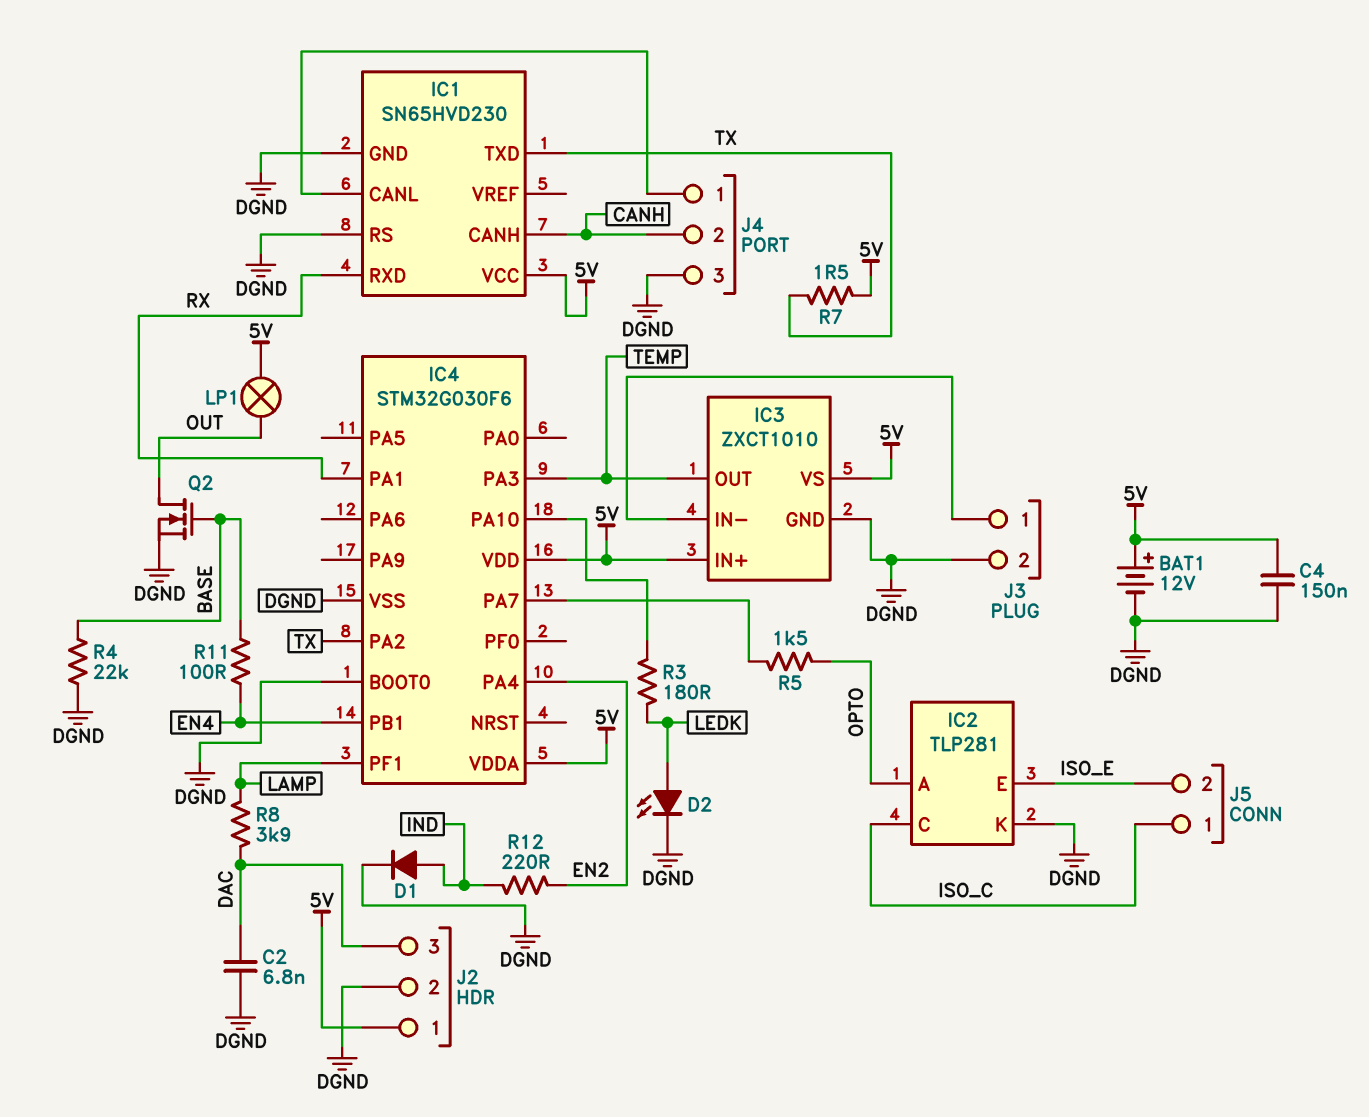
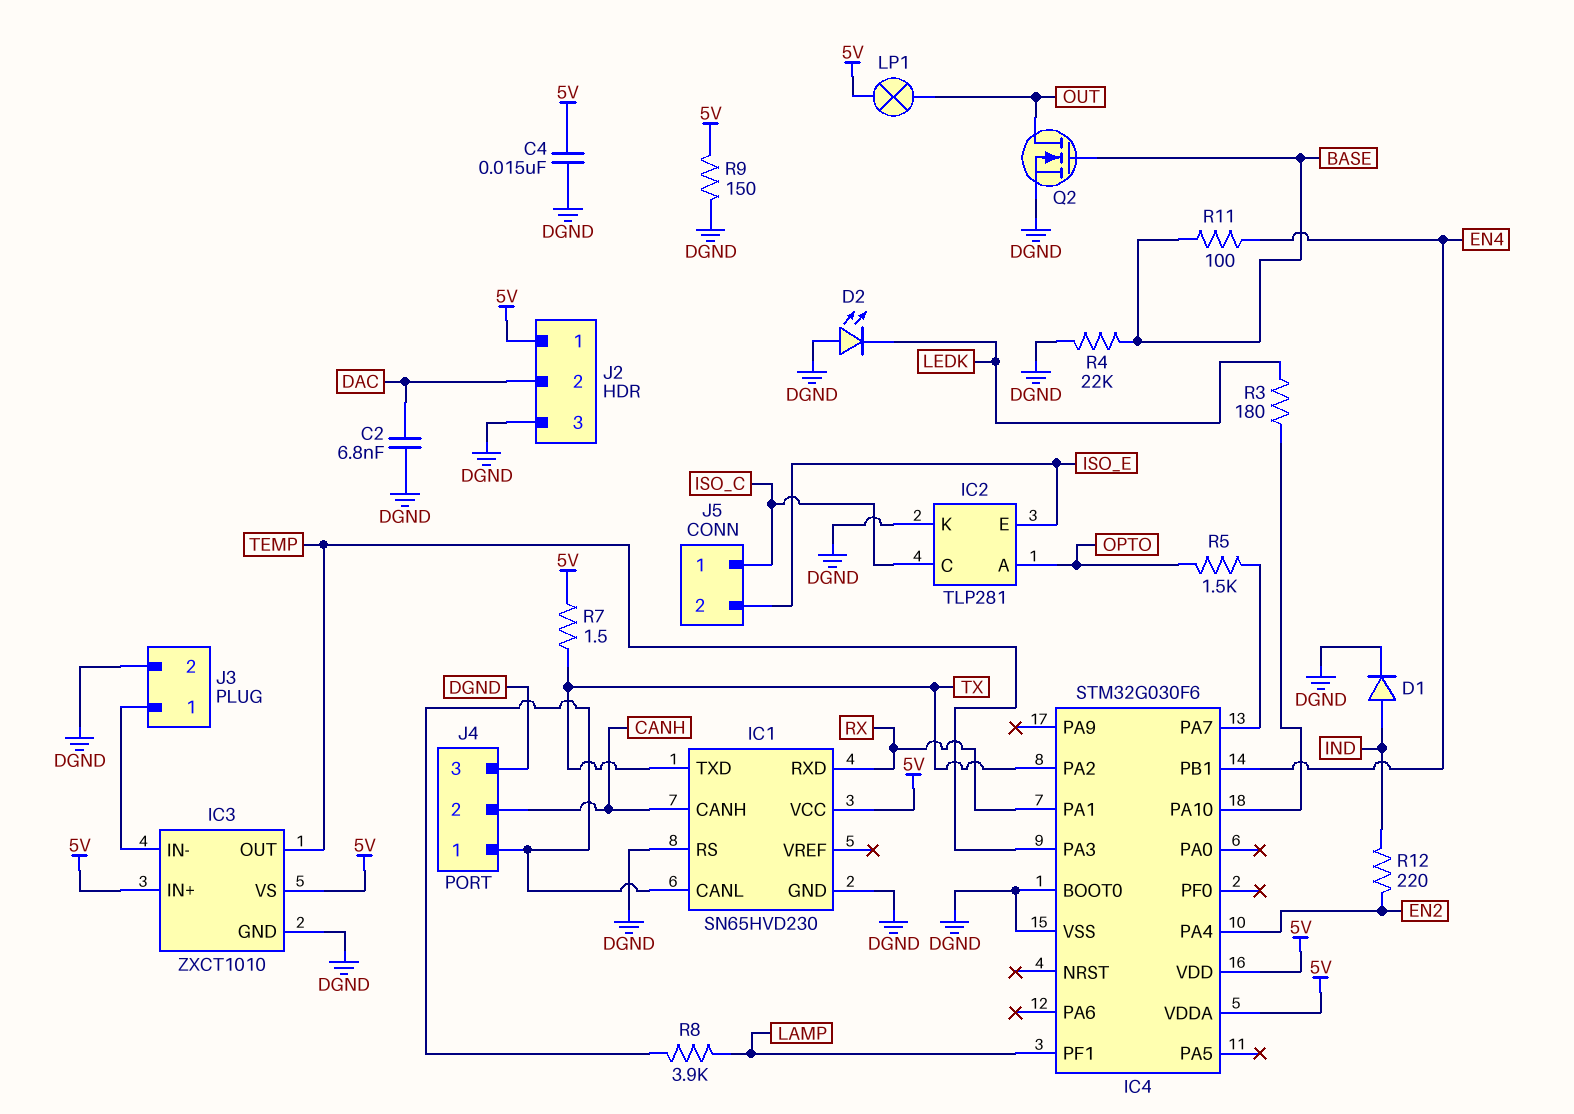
BAT1: 12V (plus 5V, minus DGND) -> none
C4: 150nF (5V, DGND) -> 15nF (5V, DGND)
D2: LED (A LEDK, K DGND) -> LED (A DGND, K LEDK)
J2 pin 2: DGND -> DAC
J2 pin 3: DAC -> DGND
R8: 3.9k (DAC, LAMP) -> 3.9k (IC1/CANL, LAMP)
R9: none -> 150 (5V, DGND)

